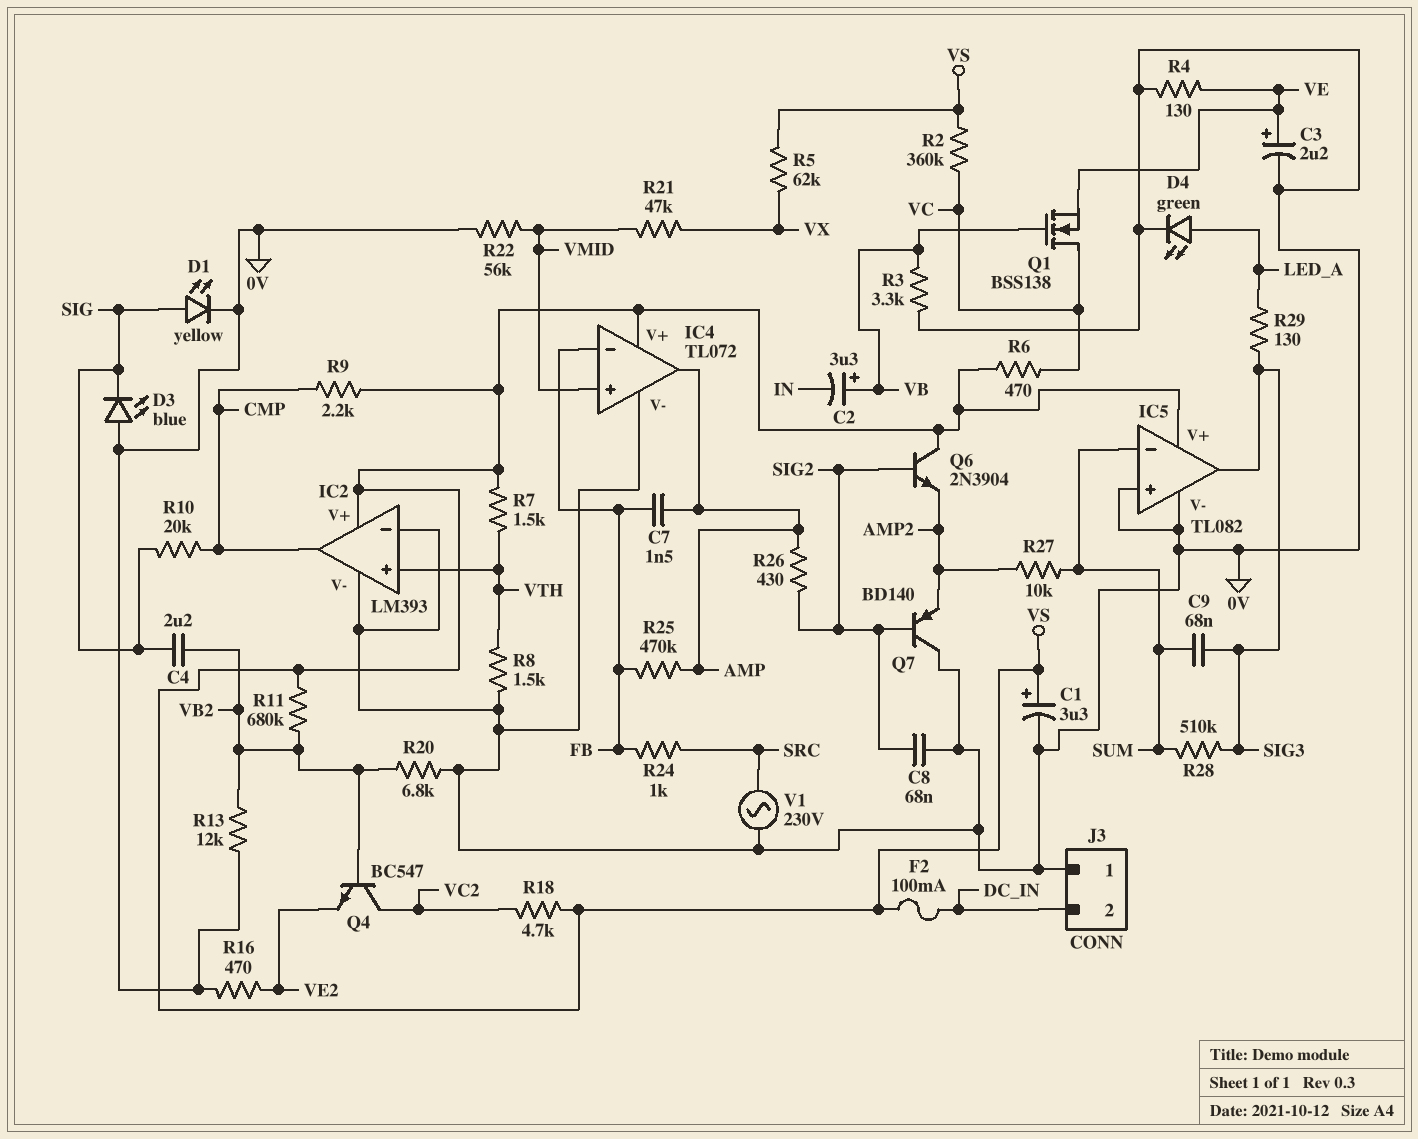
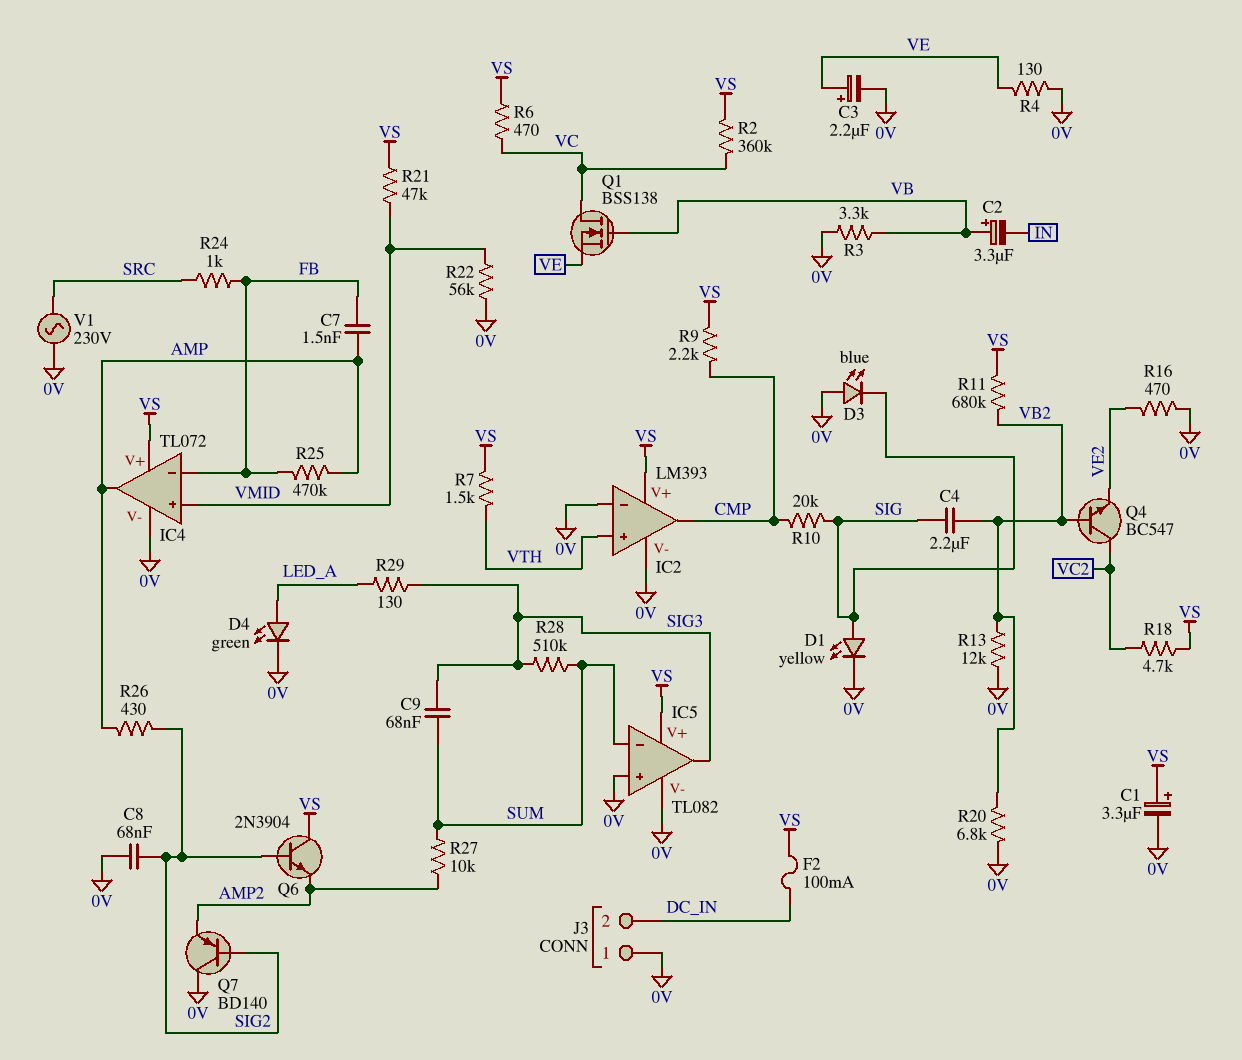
R5: 62k (VS, VX) -> none
R8: 1.5k (0V, VTH) -> none
R21: 47k (VMID, VX) -> 47k (VMID, VS)

